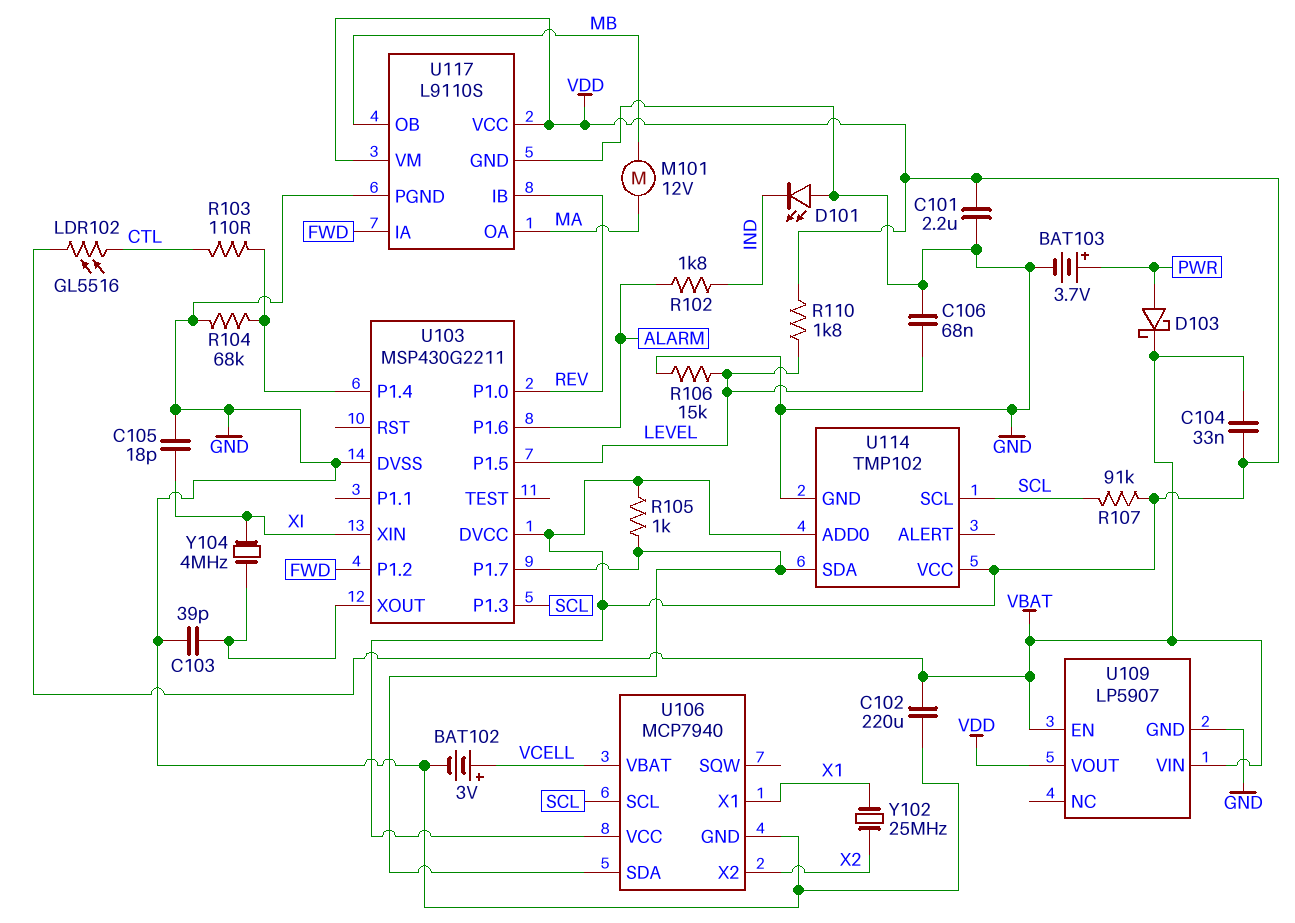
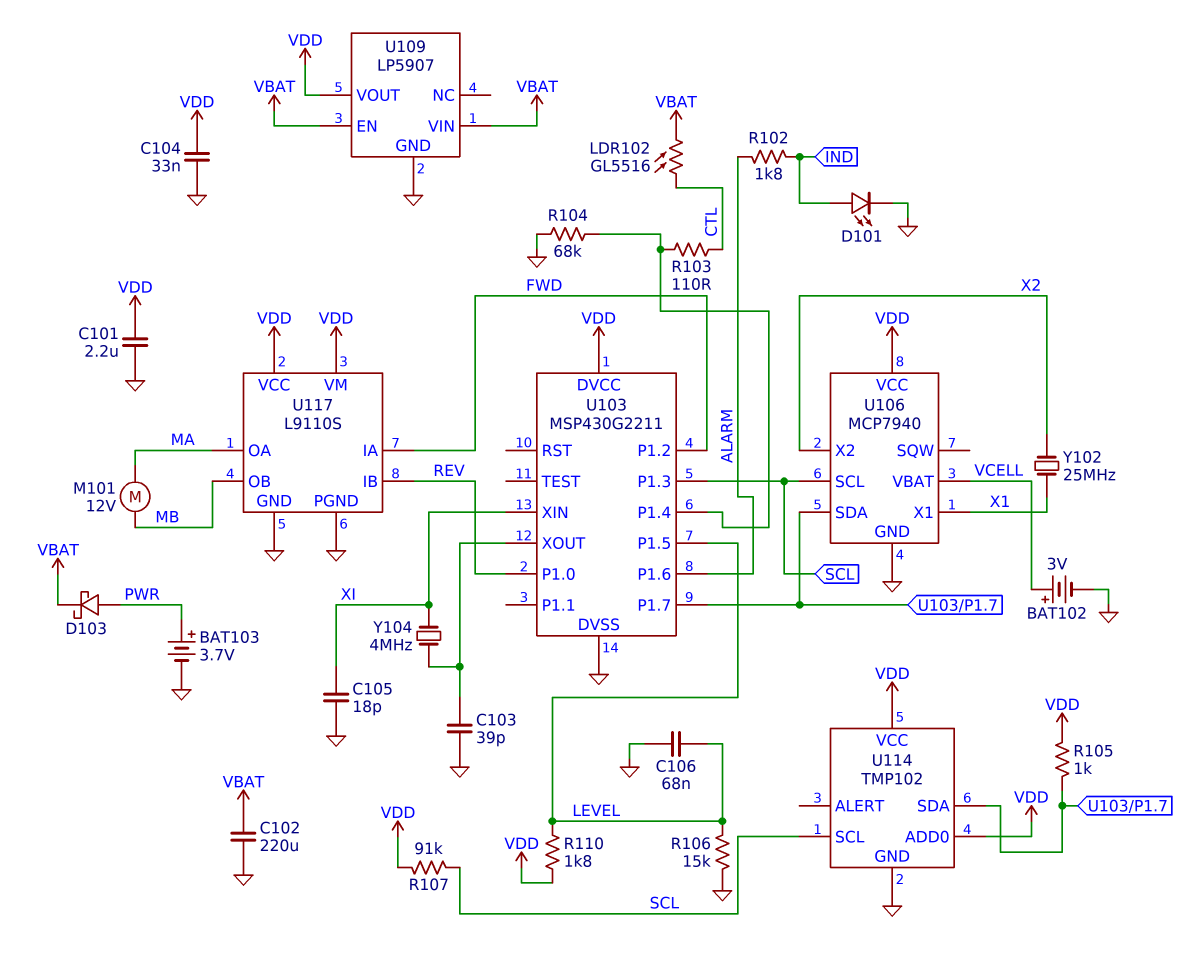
C104: 33nF (VBAT, VDD) -> 33nF (GND, VDD)
D101: LED (A GND, K IND) -> LED (A IND, K GND)

